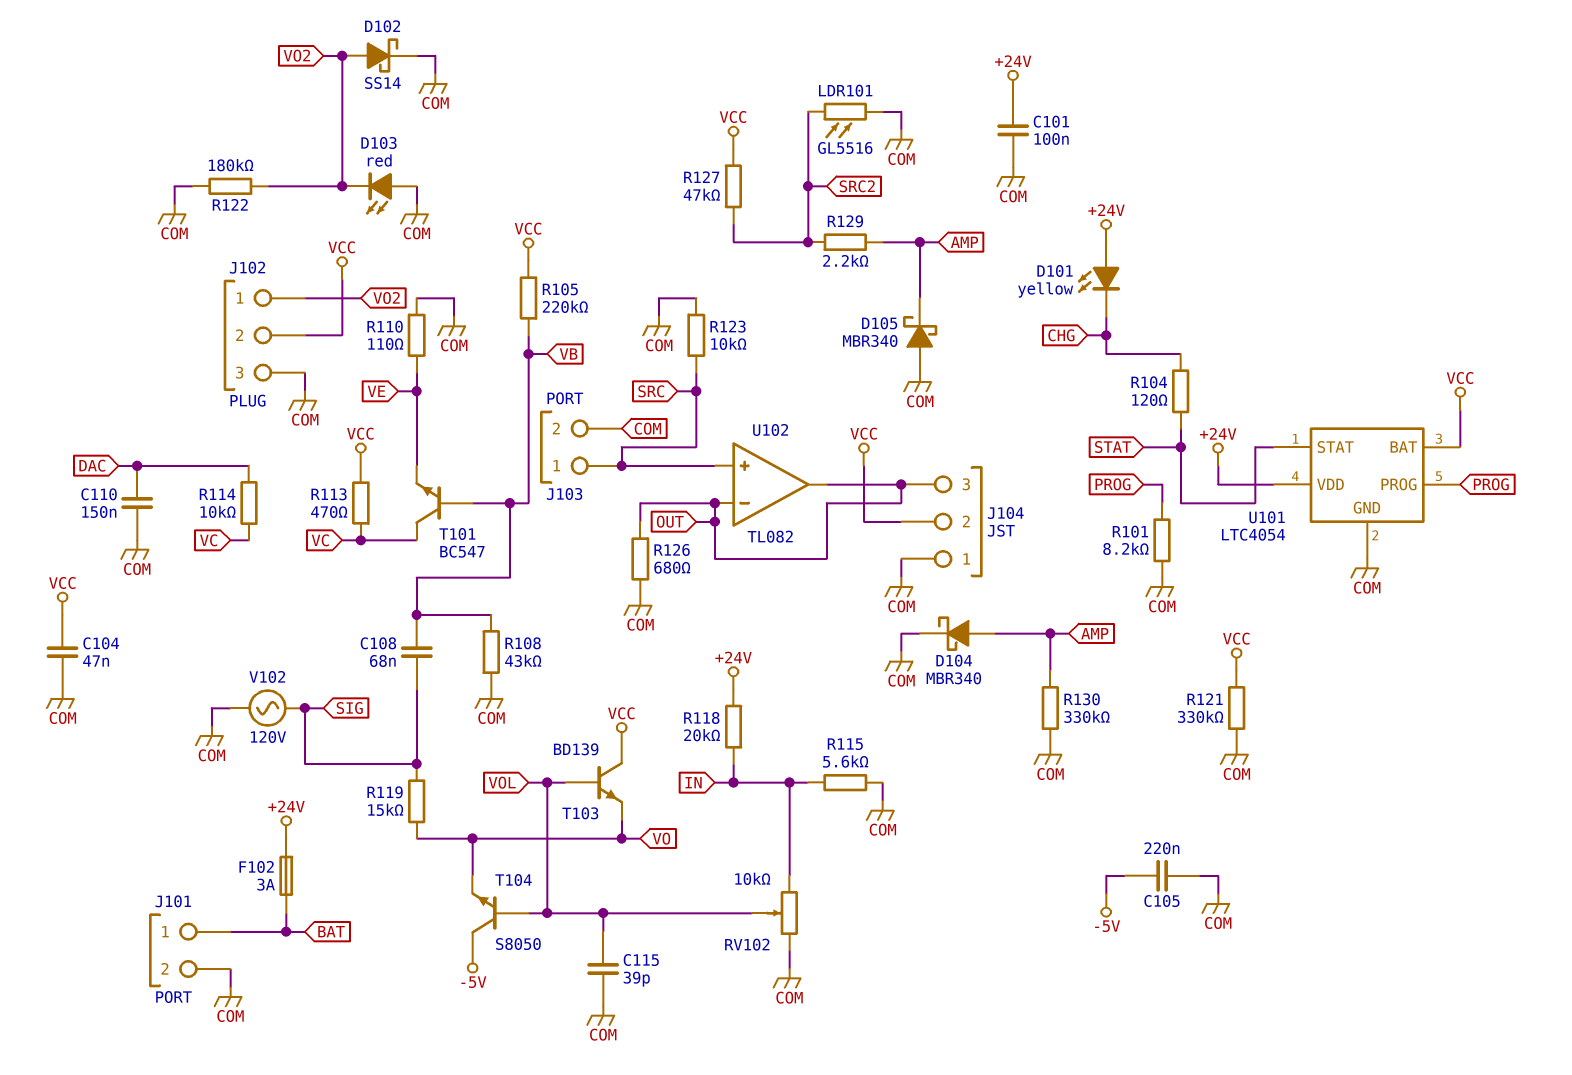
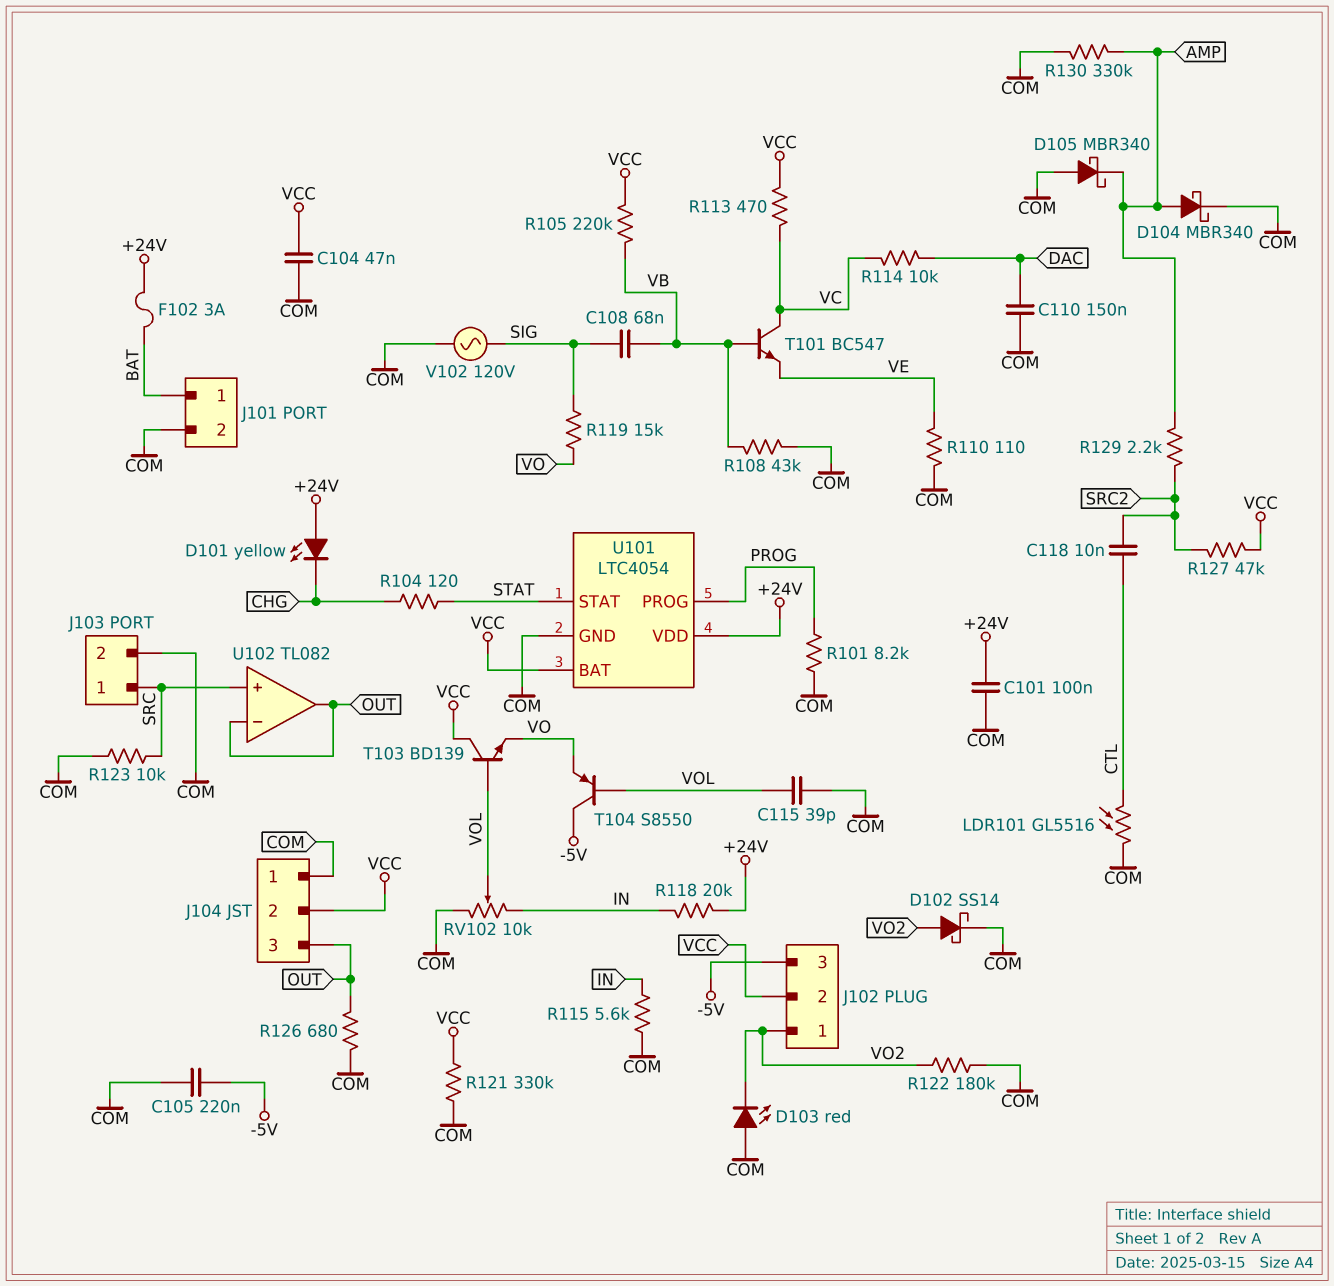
C118: none -> 10nF (CTL, SRC2)
J102 pin 3: COM -> -5V
LDR101: GL5516 (COM, SRC2) -> GL5516 (COM, CTL)
T104: NPN S8050 (B VOL, C -5V, E VO) -> PNP S8550 (B VOL, C -5V, E VO)

